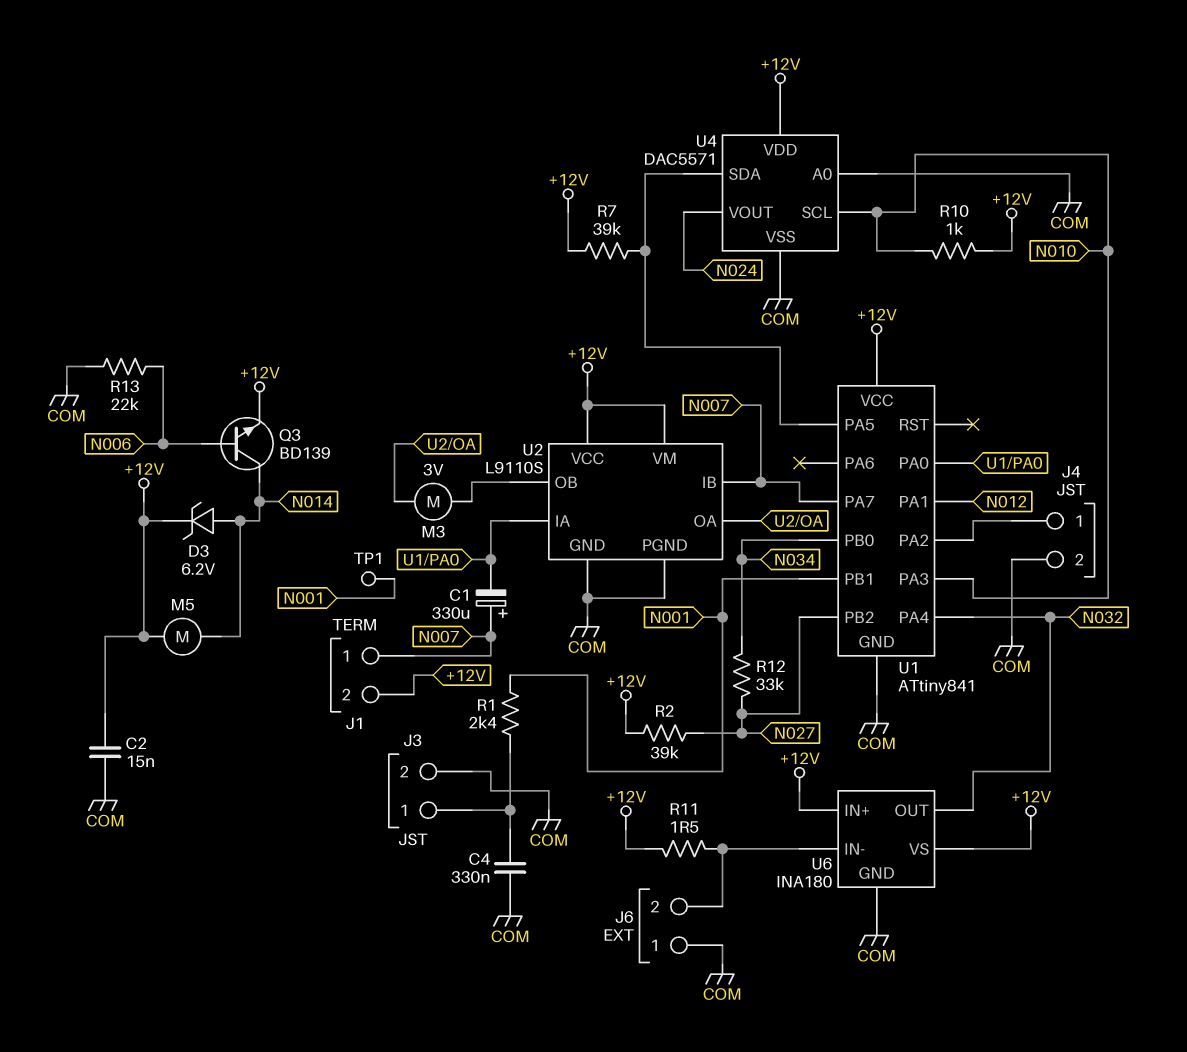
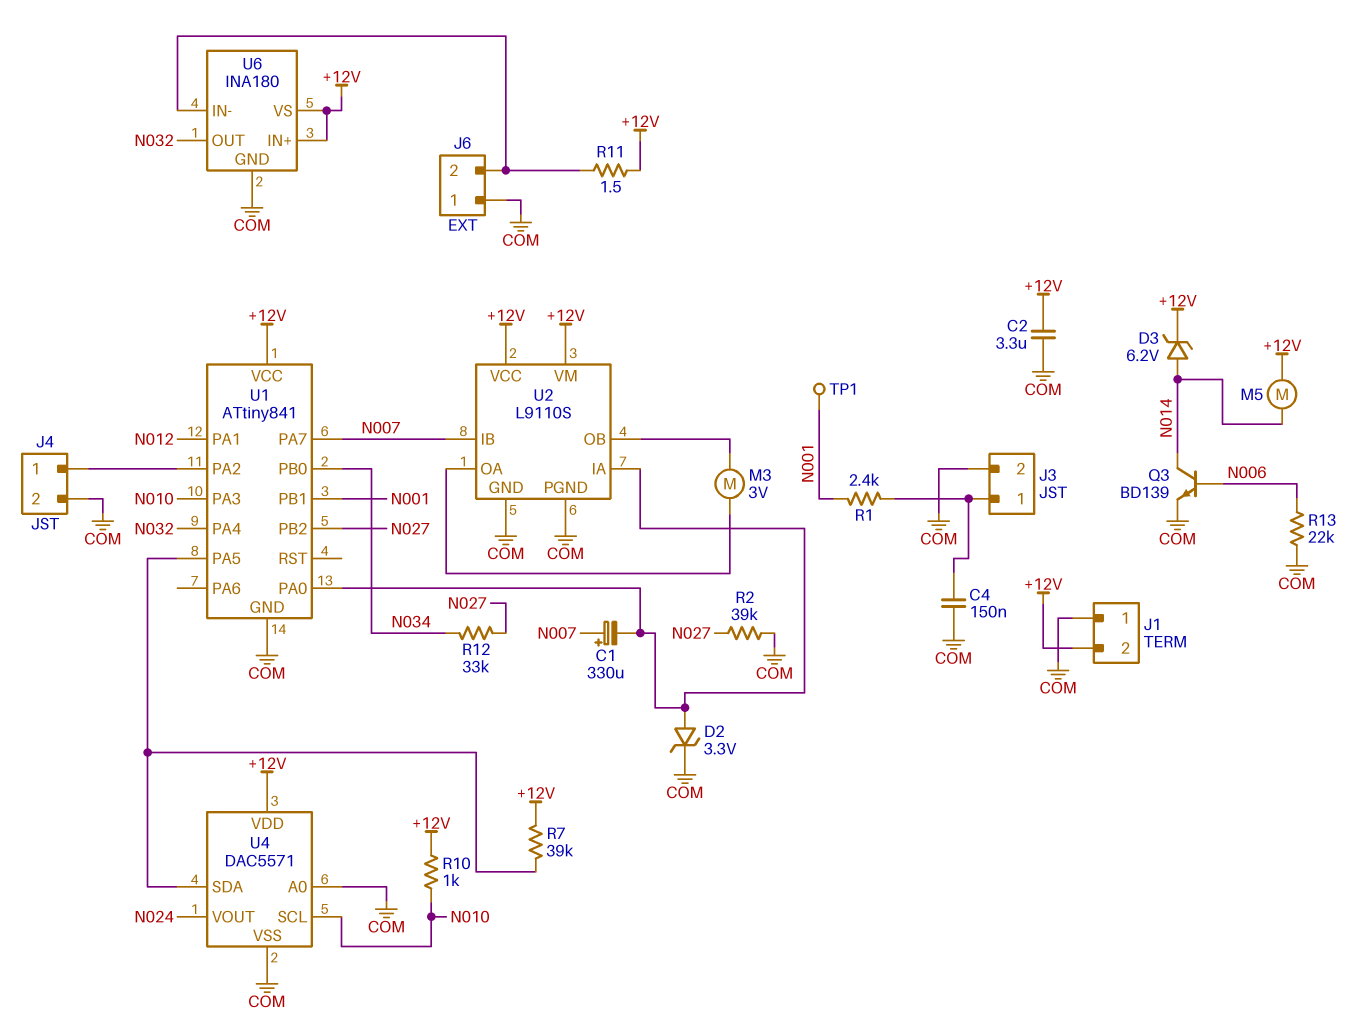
C2: 15nF (+12V, COM) -> 3.3uF (+12V, COM)
C4: 330nF (COM, J3/1) -> 150nF (COM, J3/1)
D2: none -> zener 3.3V (A U1/PA0, K COM)
J1 pin 1: N007 -> COM
Q3: NPN BD139 (B N006, C N014, E +12V) -> NPN BD139 (B N006, C N014, E COM)
R2: 39k (+12V, N027) -> 39k (COM, N027)

